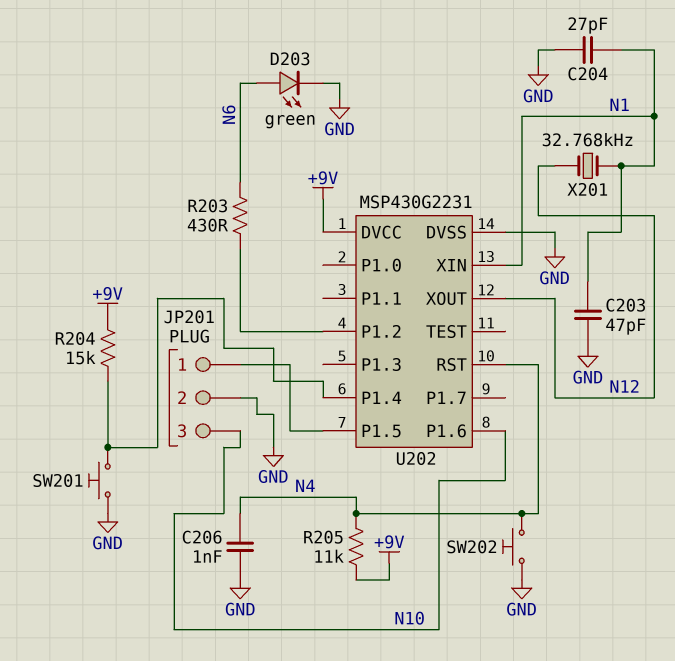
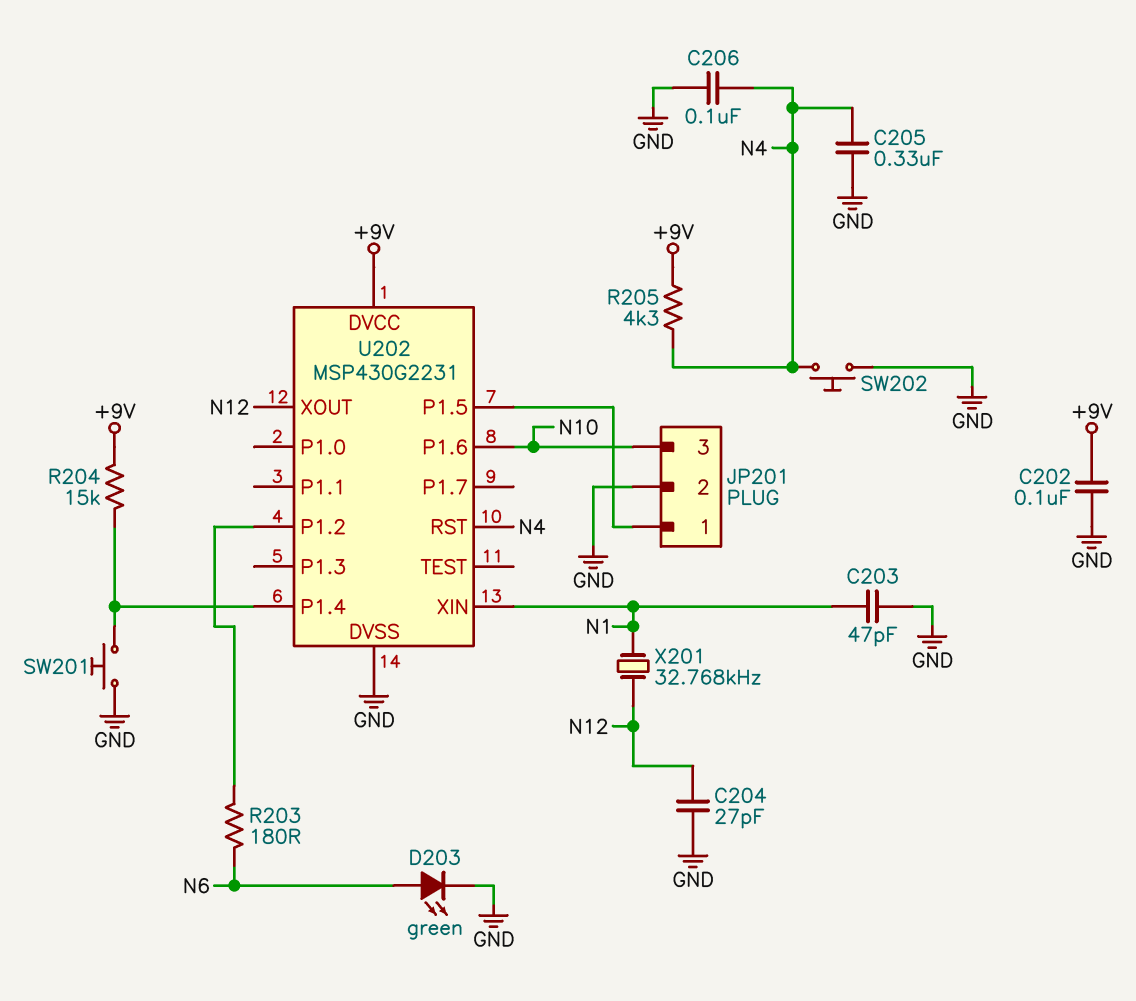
C202: none -> 100nF (+9V, GND)
C204: 27pF (GND, N1) -> 27pF (GND, N12)
C205: none -> 330nF (GND, N4)
C206: 1nF (GND, N4) -> 100nF (GND, N4)
R203: 430 (N6, U202/P1.2) -> 180 (N6, U202/P1.2)
R205: 11k (+9V, N4) -> 4.3k (+9V, N4)

